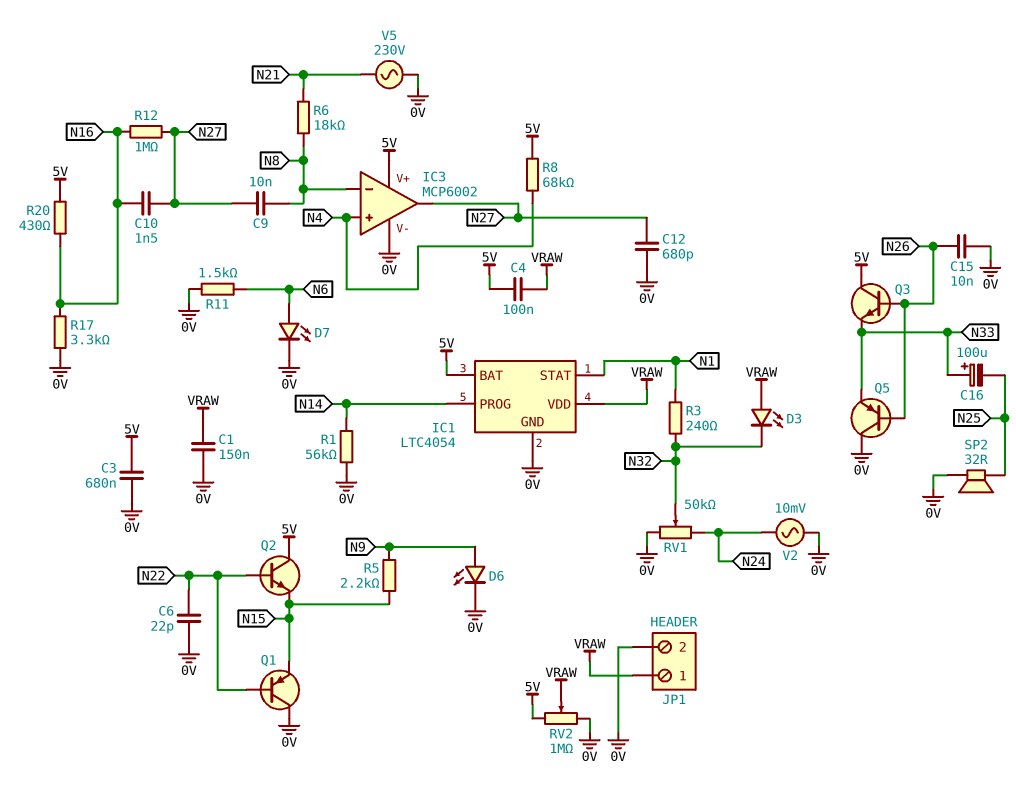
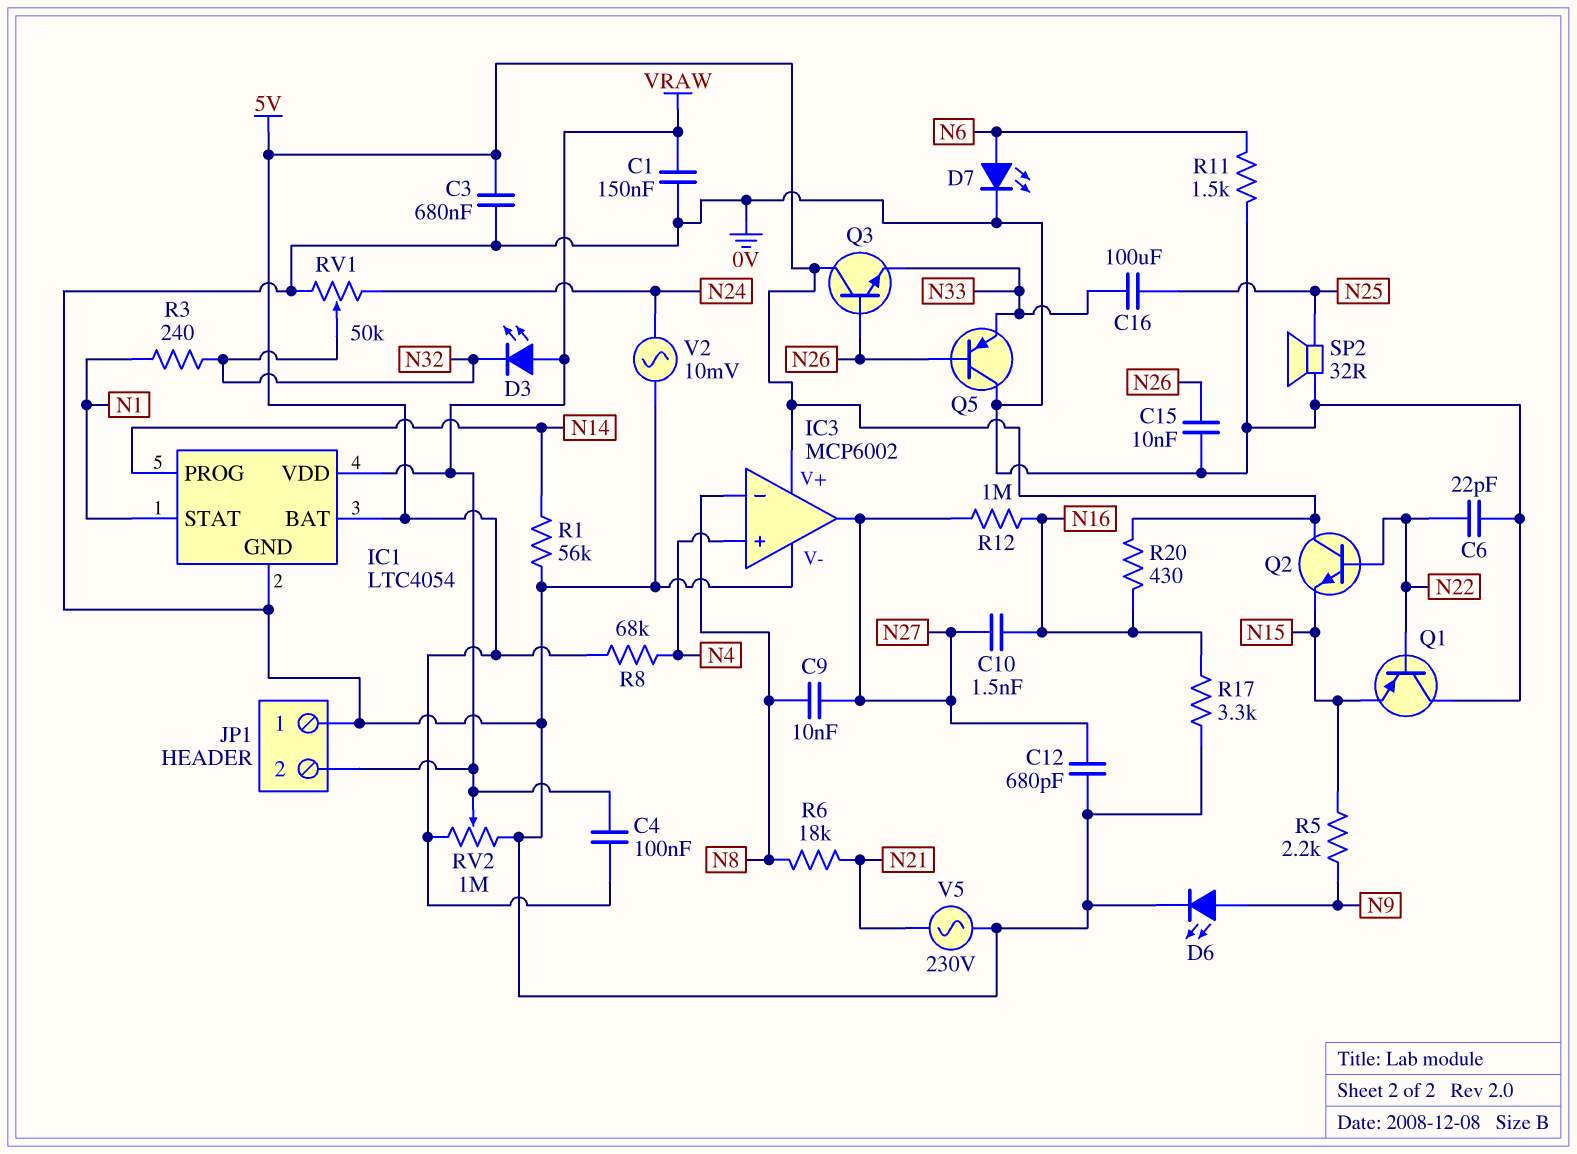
C16: 100uF (plus N33, minus N25) -> 100uF (N25, N33)
JP1 pin 1: VRAW -> 0V
JP1 pin 2: 0V -> VRAW

